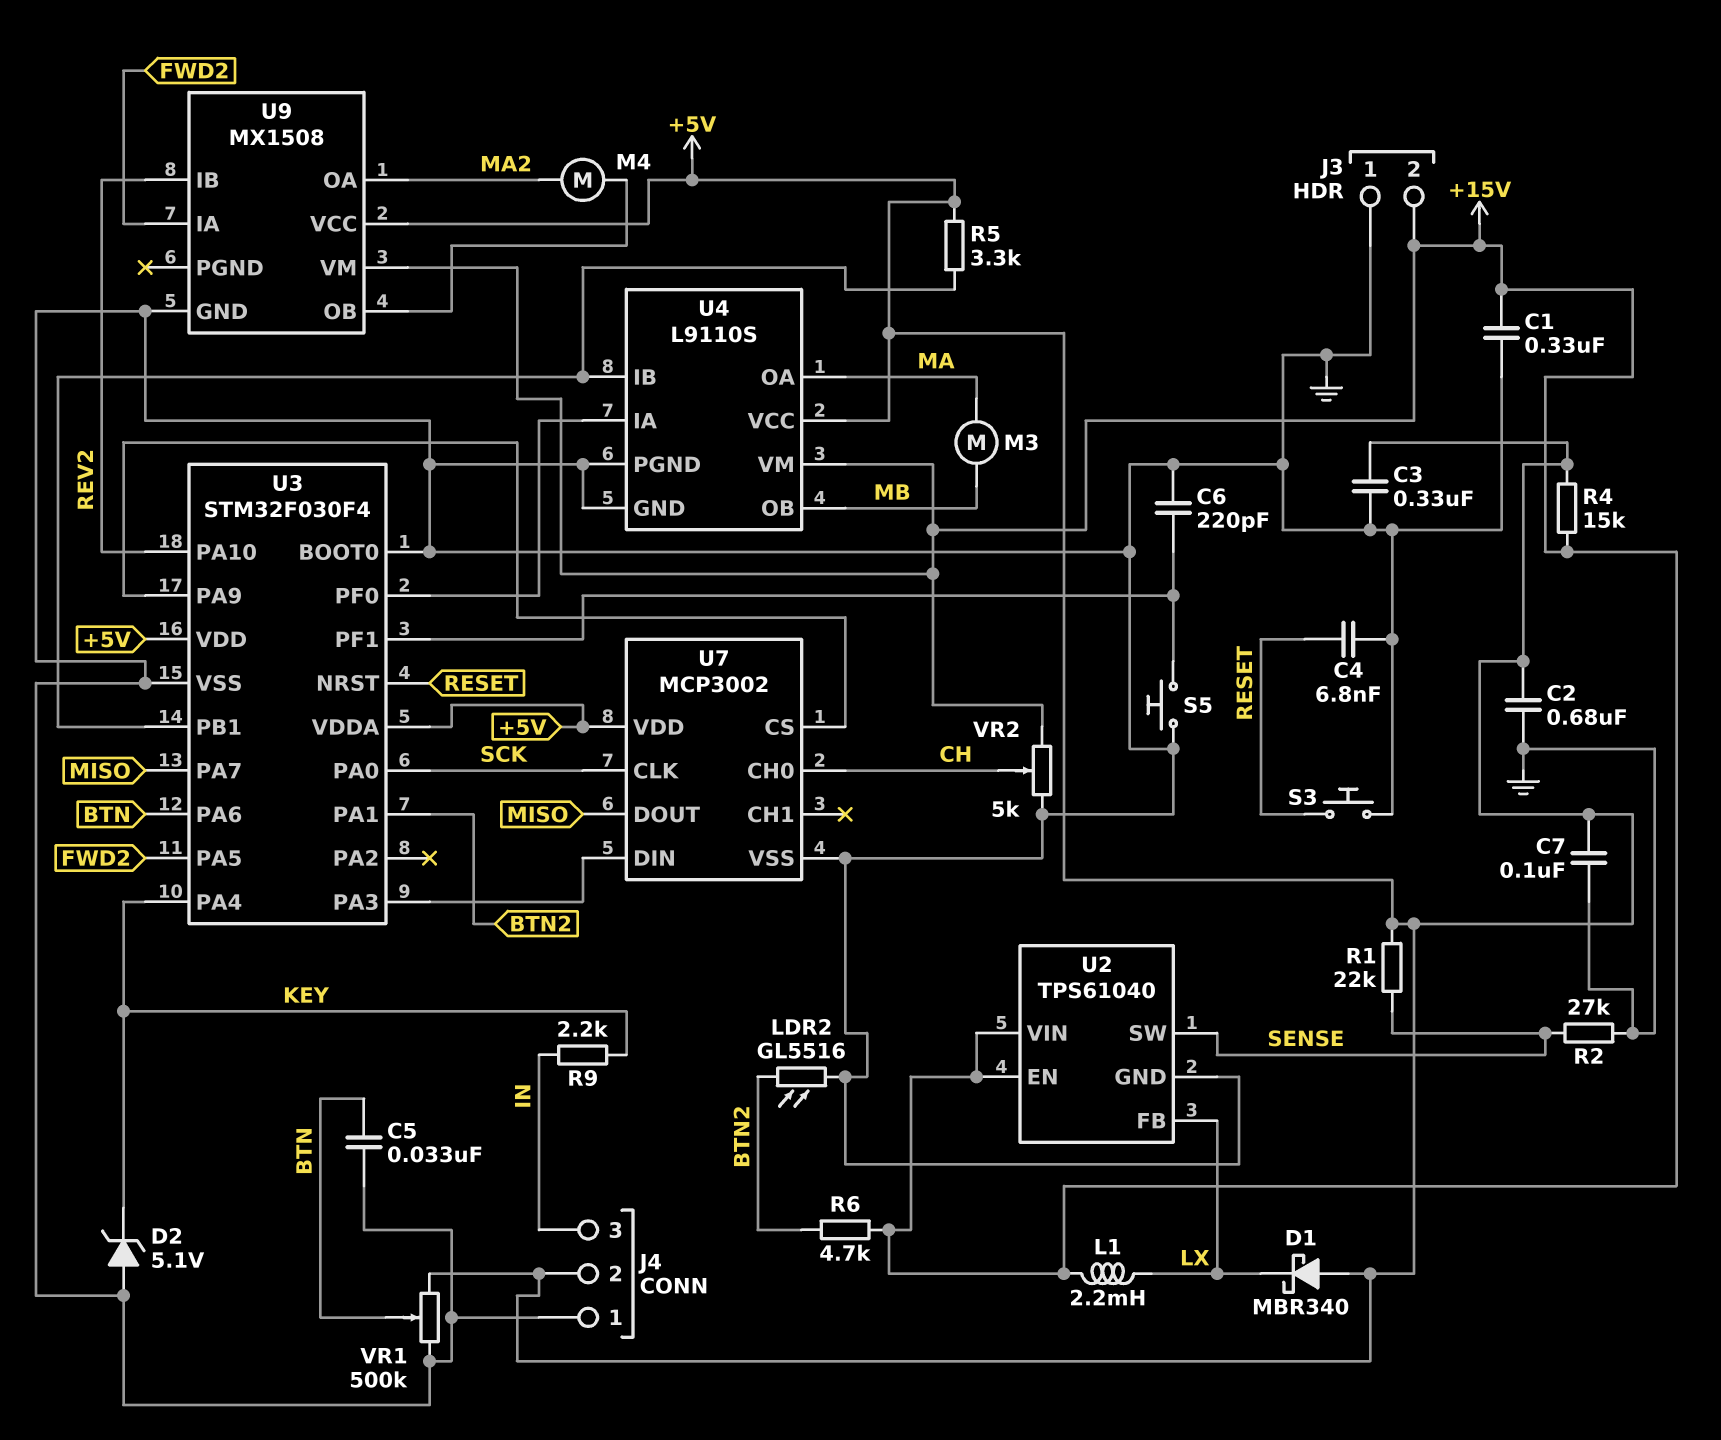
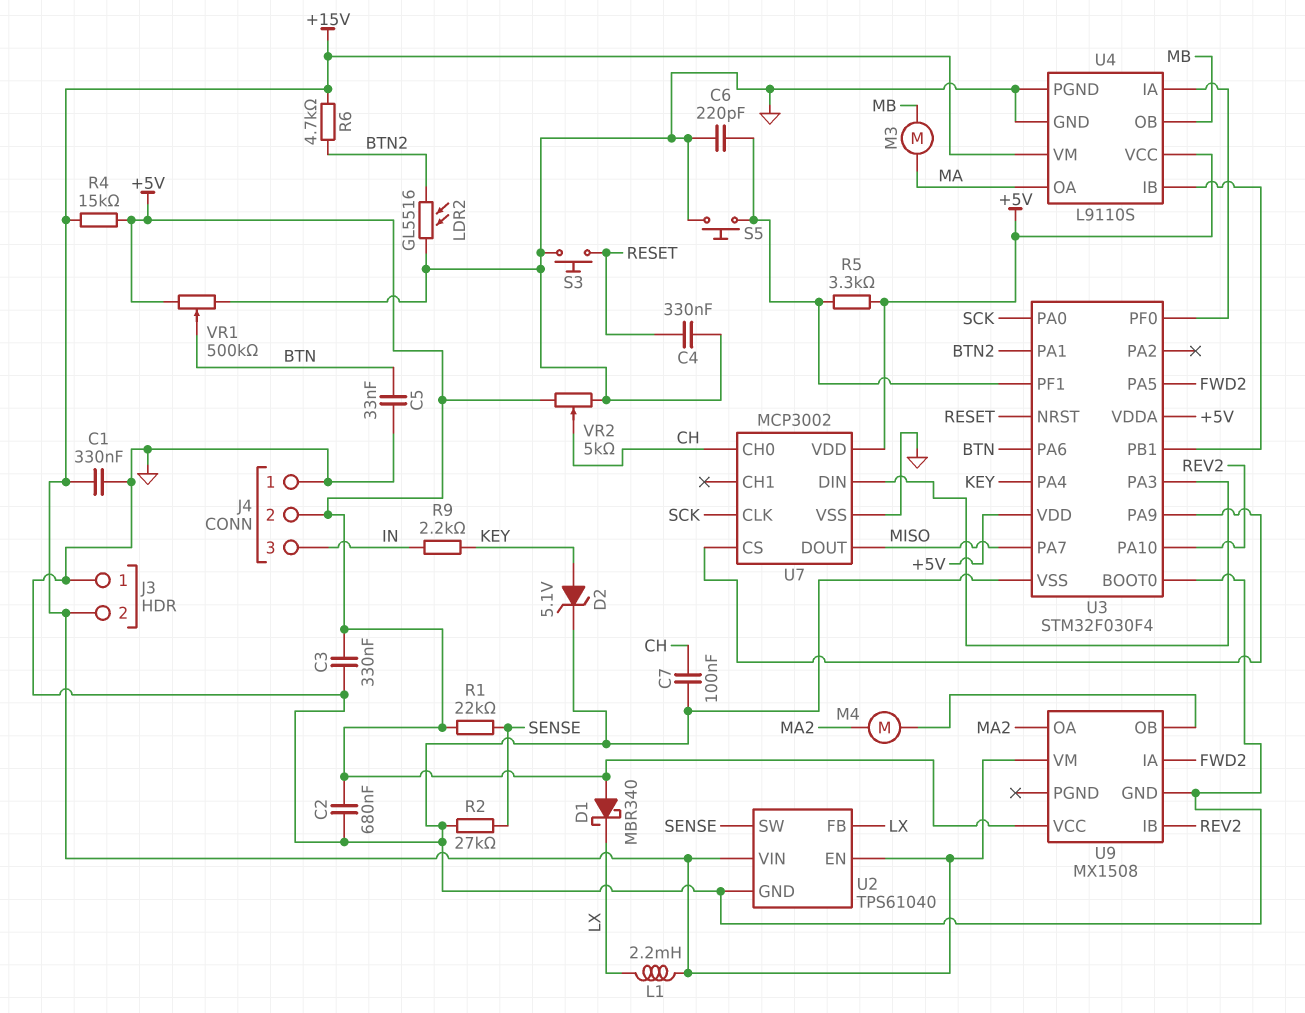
C4: 6.8nF (GND, RESET) -> 330nF (GND, RESET)
C7: 100nF (+5V, GND) -> 100nF (CH, GND)
D2: zener 5.1V (A GND, K KEY) -> zener 5.1V (A KEY, K GND)
R5: 3.3k (+5V, U3/PB1) -> 3.3k (+5V, U3/PF1)
VR2: 5k (+15V, GND, wiper CH) -> 5k (+5V, GND, wiper CH)

